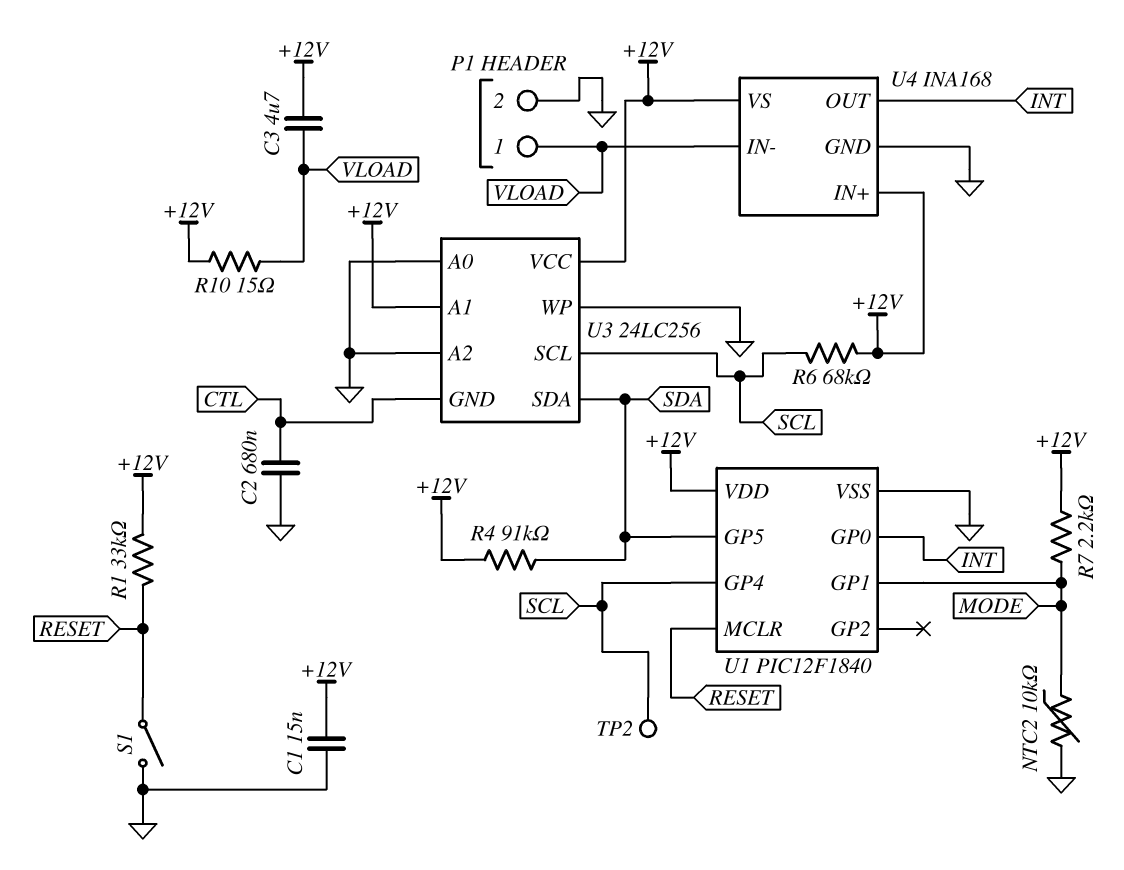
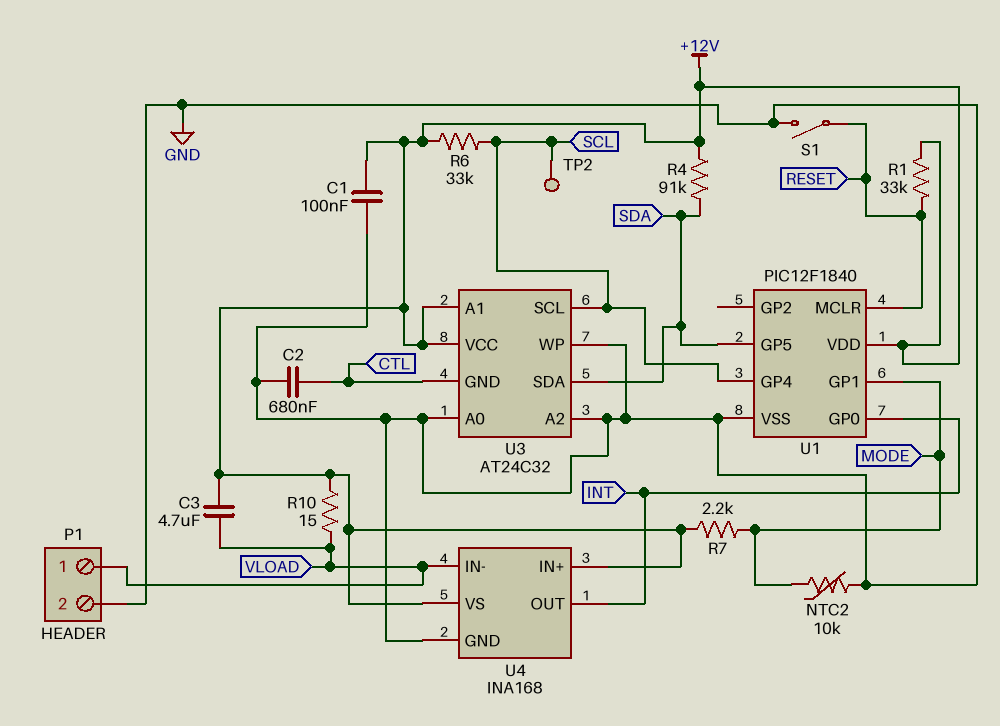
C1: 15nF (+12V, GND) -> 100nF (+12V, GND)
R6: 68k (+12V, SCL) -> 33k (+12V, SCL)
U3: 24LC256 -> AT24C32

